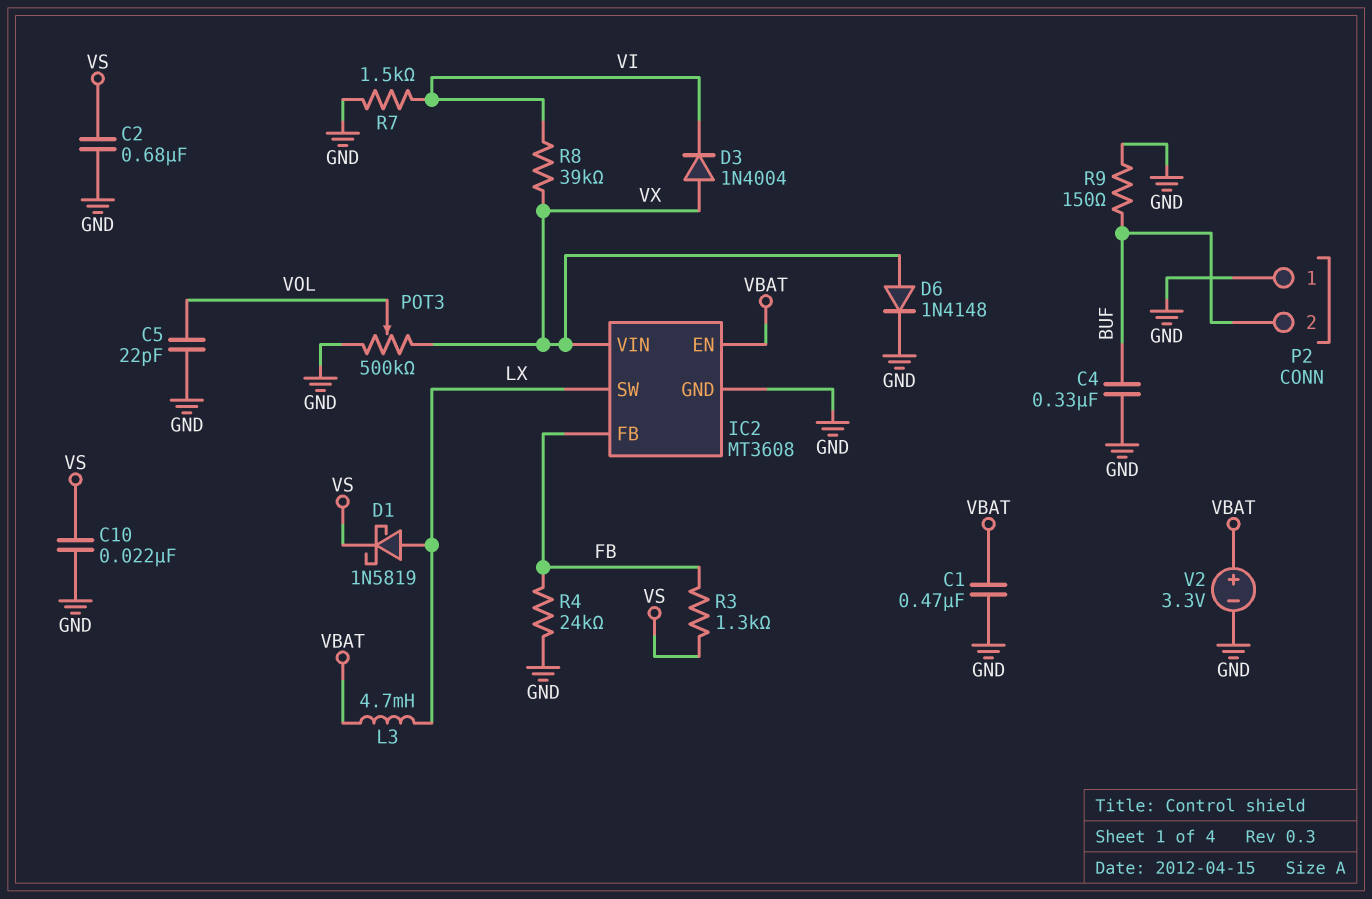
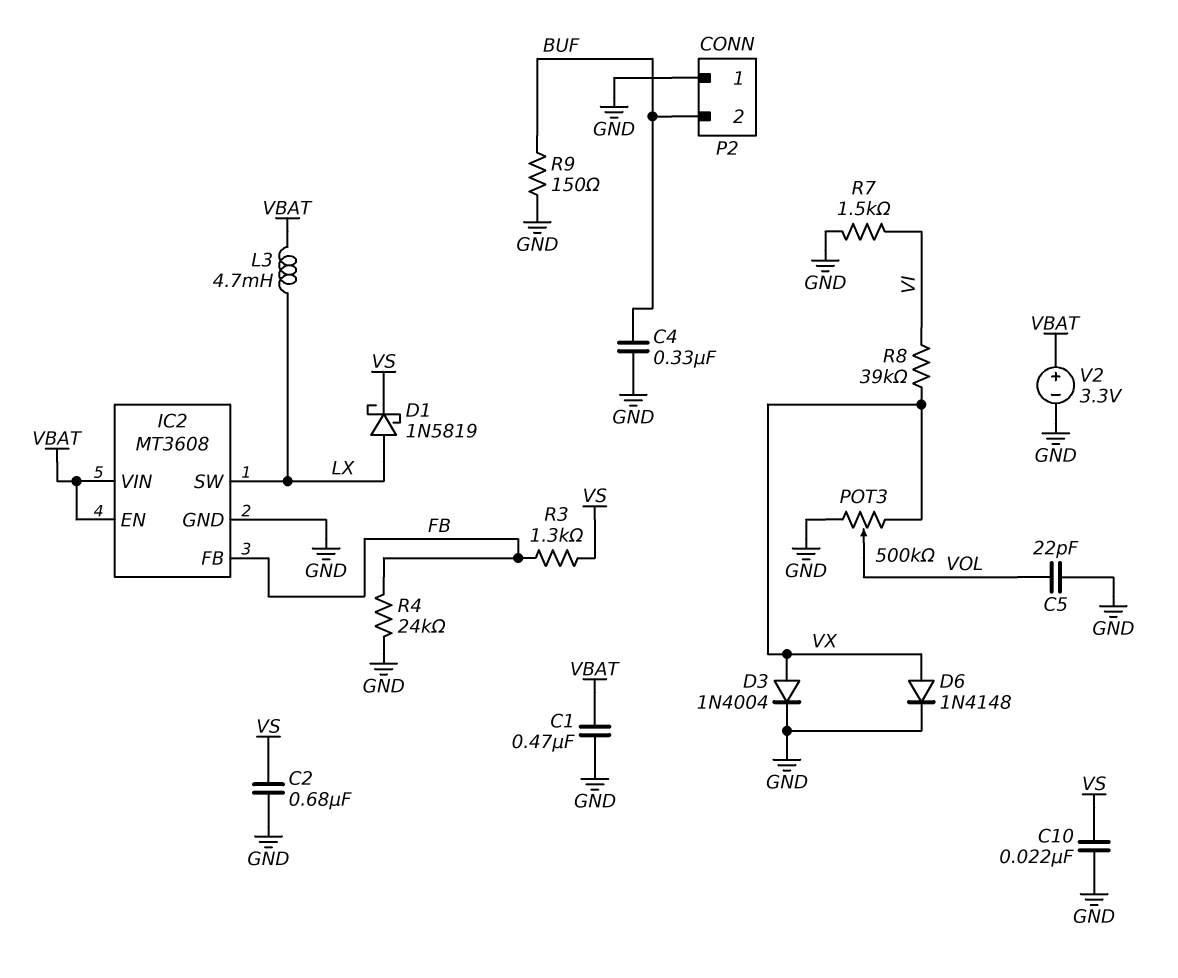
D3: diode 1N4004 (A VX, K VI) -> diode 1N4004 (A VX, K GND)
IC2 pin VIN: VX -> VBAT

